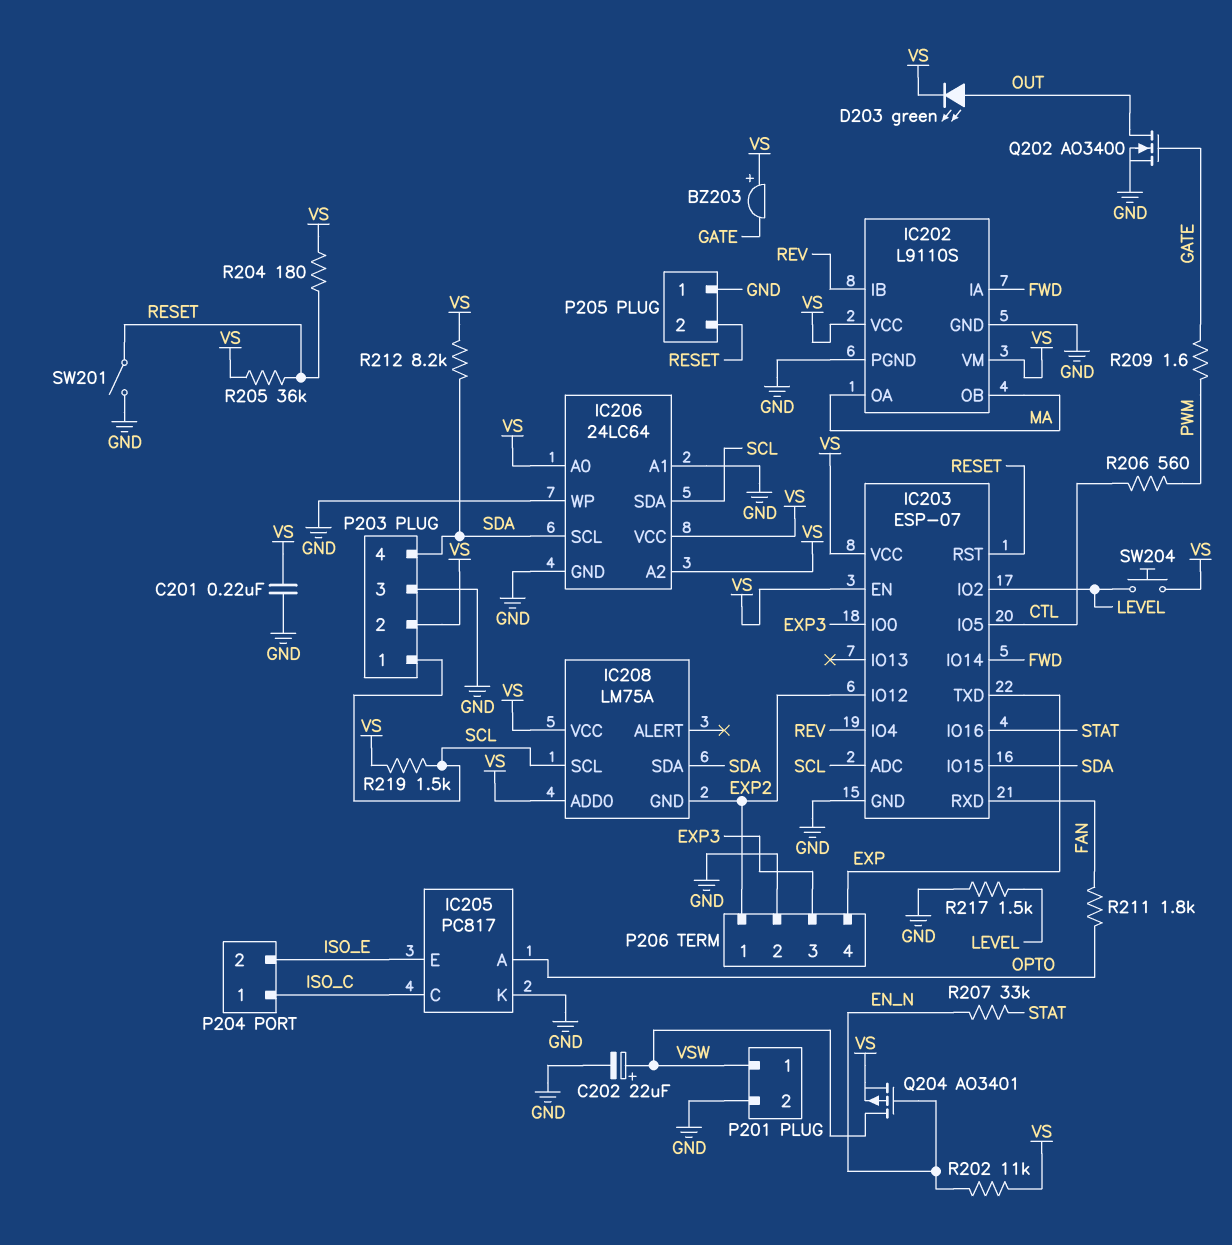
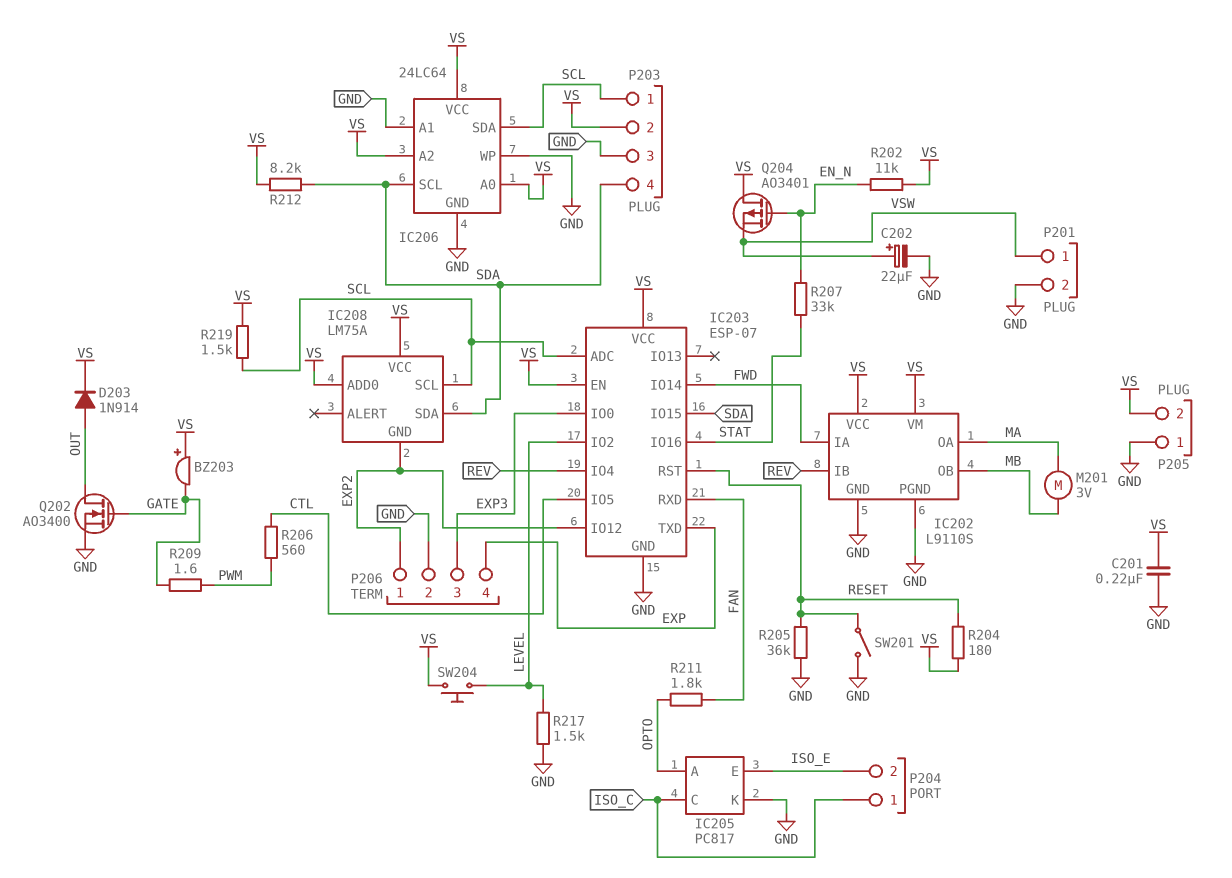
D203: LED green (A OUT, K VS) -> diode 1N914 (A OUT, K VS)
IC202 pin OB: MA -> MB
M201: none -> motor 3V (MA, MB)
P205 pin 2: RESET -> VS
Q204: PMOS AO3401 (G EN_N, D VSW, S VS) -> PMOS AO3401 (G EN_N, D VS, S VSW)
R205: 36k (RESET, VS) -> 36k (GND, RESET)

